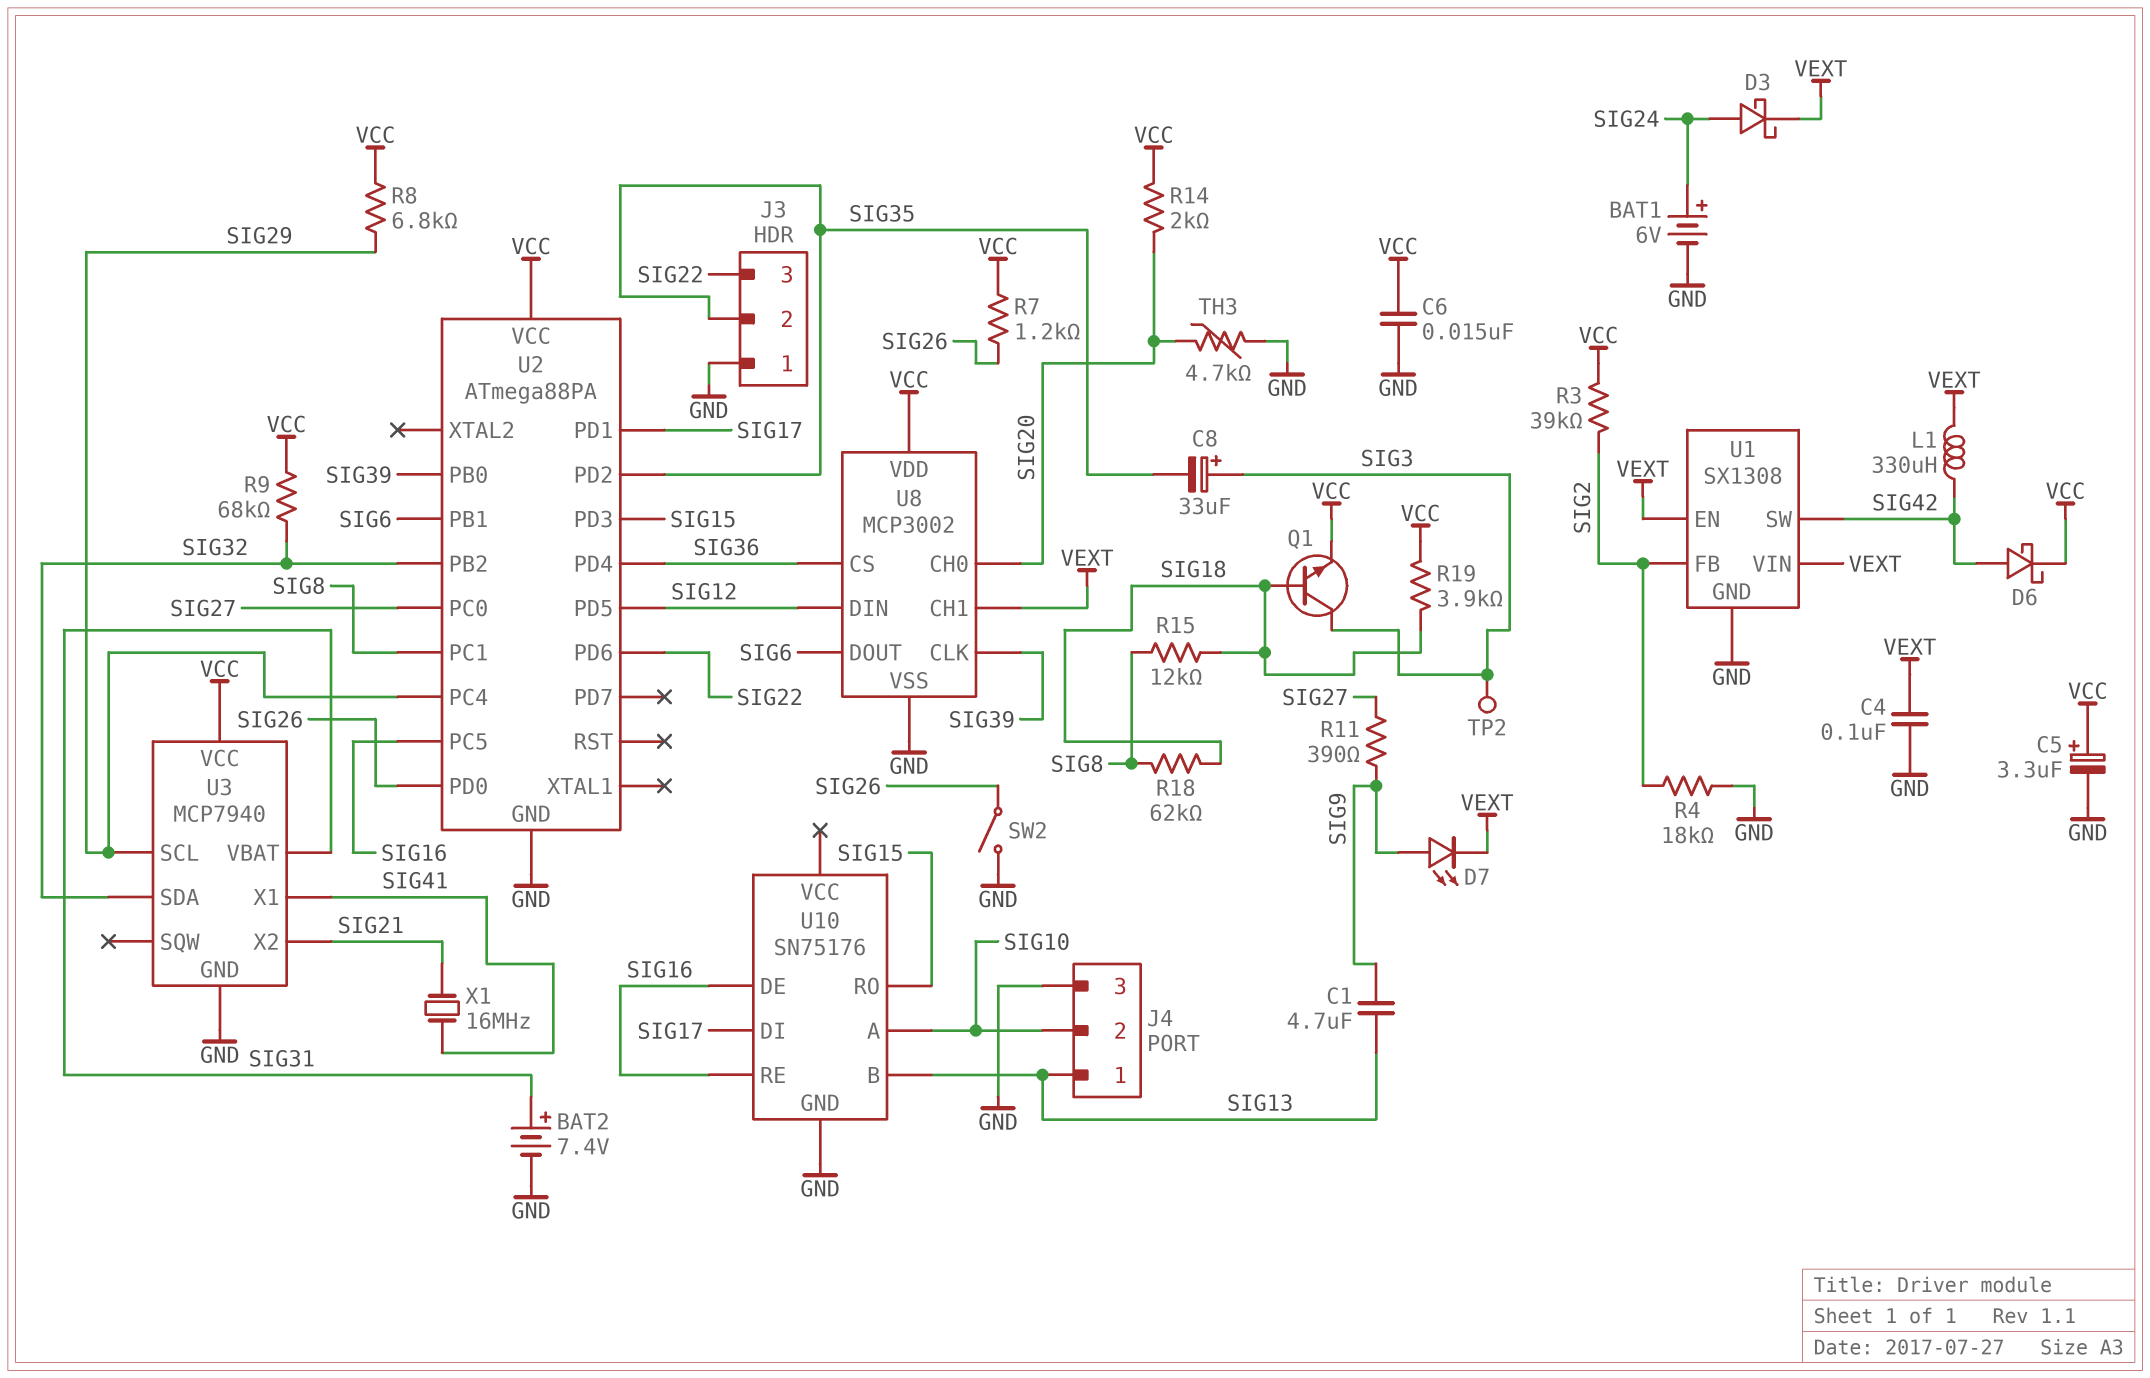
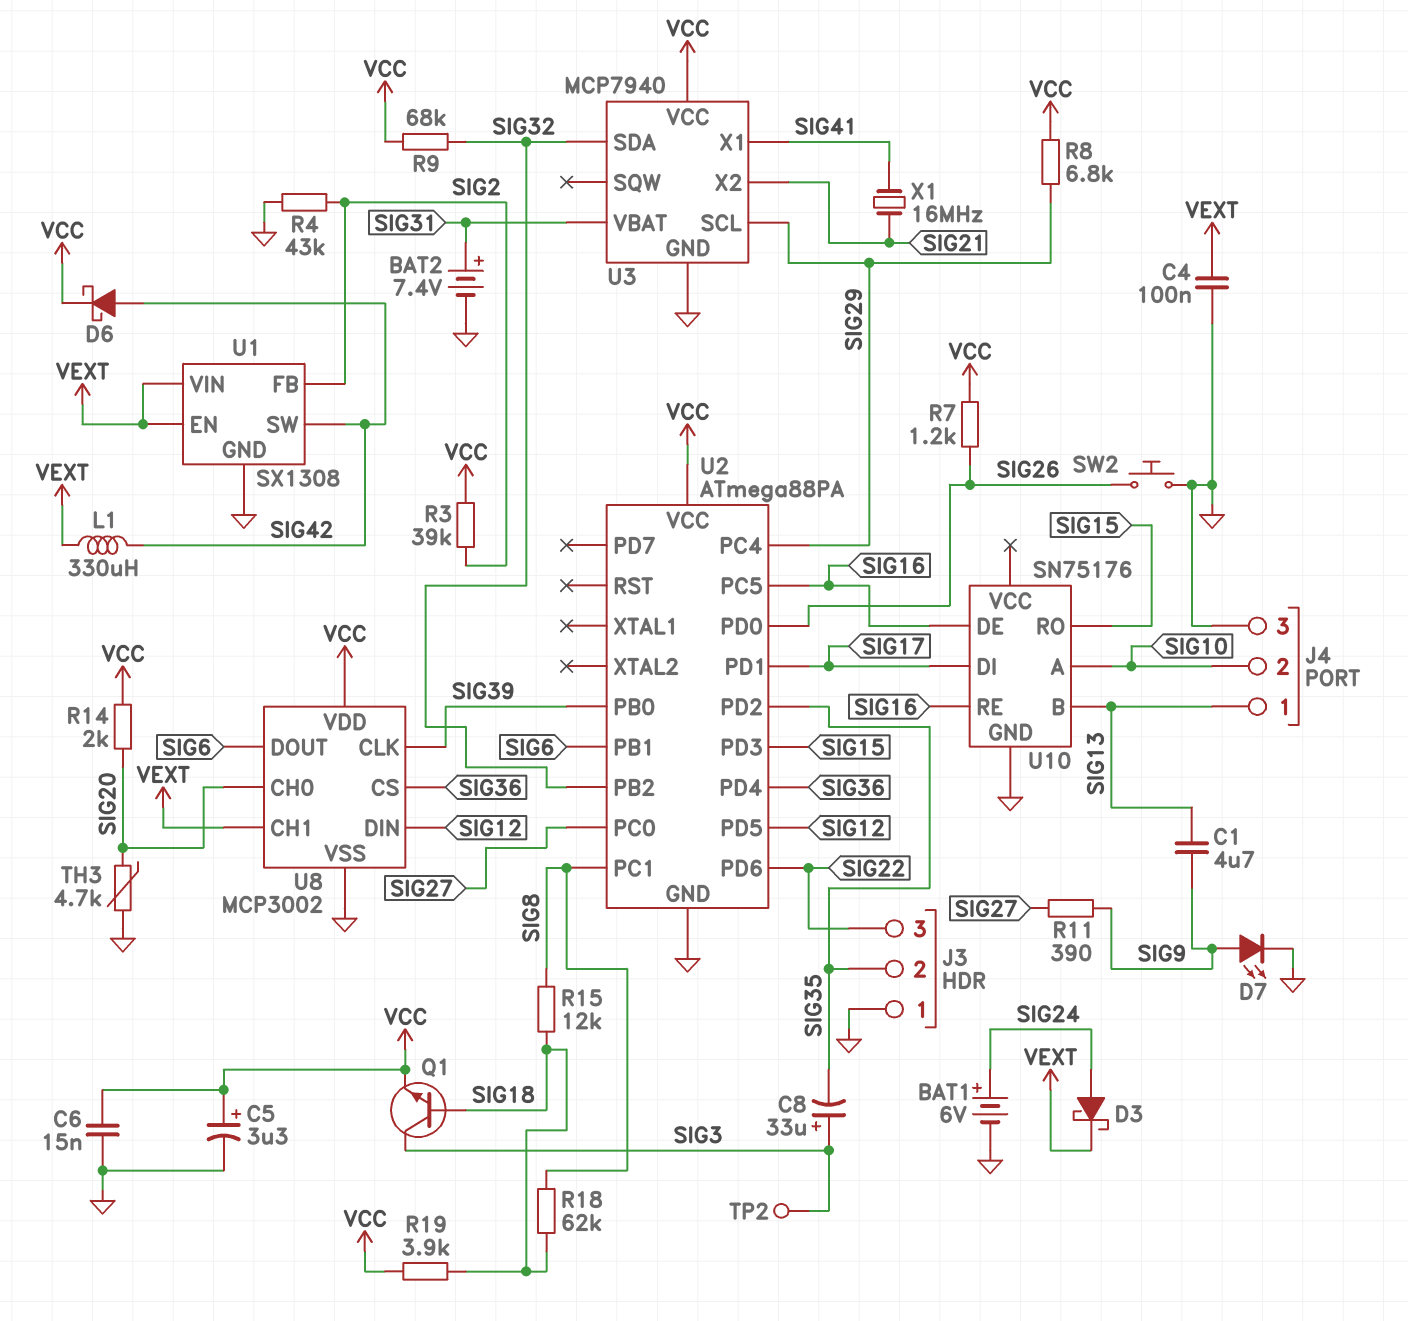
D7: LED (A SIG9, K VEXT) -> LED (A SIG9, K GND)
R4: 18k (GND, SIG2) -> 43k (GND, SIG2)
SW2: switch (GND, SIG26) -> button (GND, SIG26)

